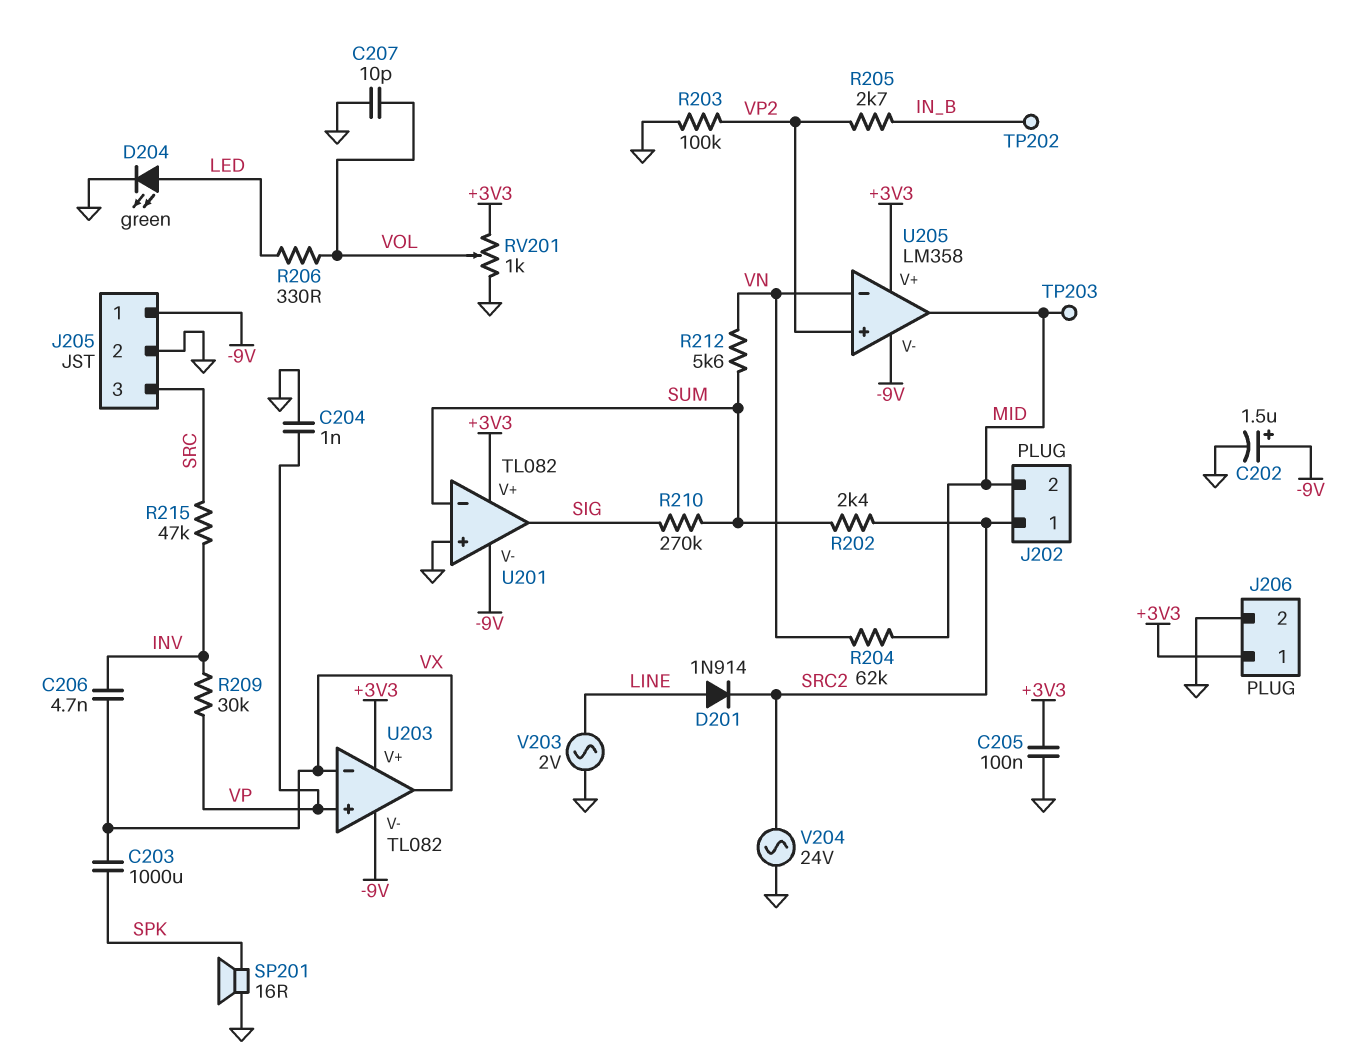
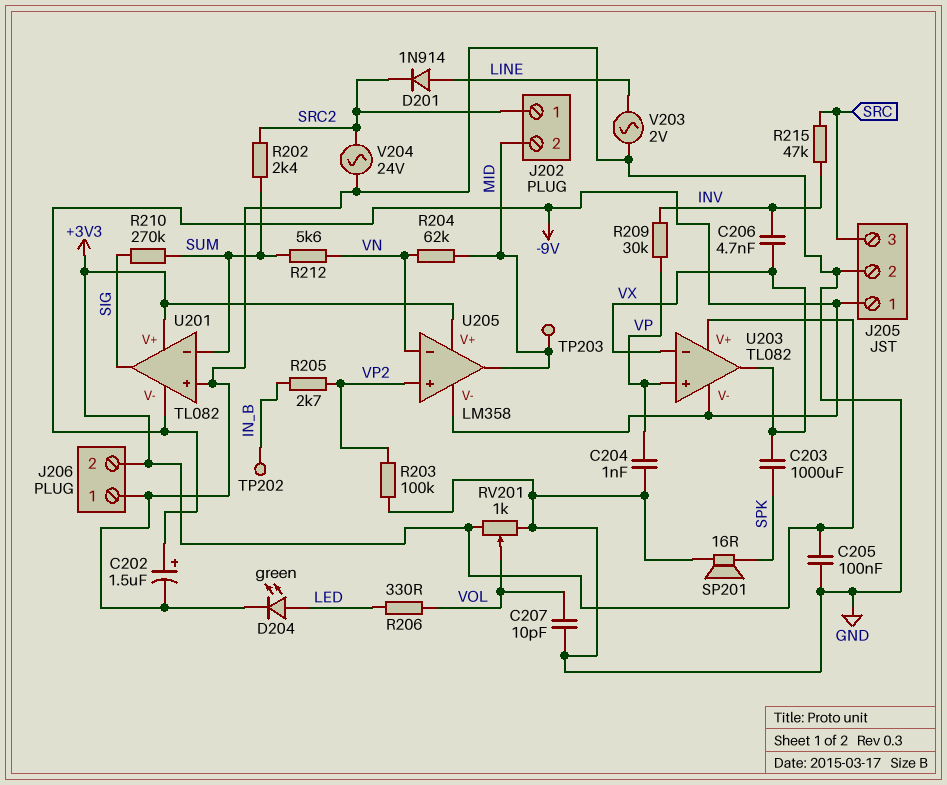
J206 pin 1: +3V3 -> GND
J206 pin 2: GND -> +3V3

